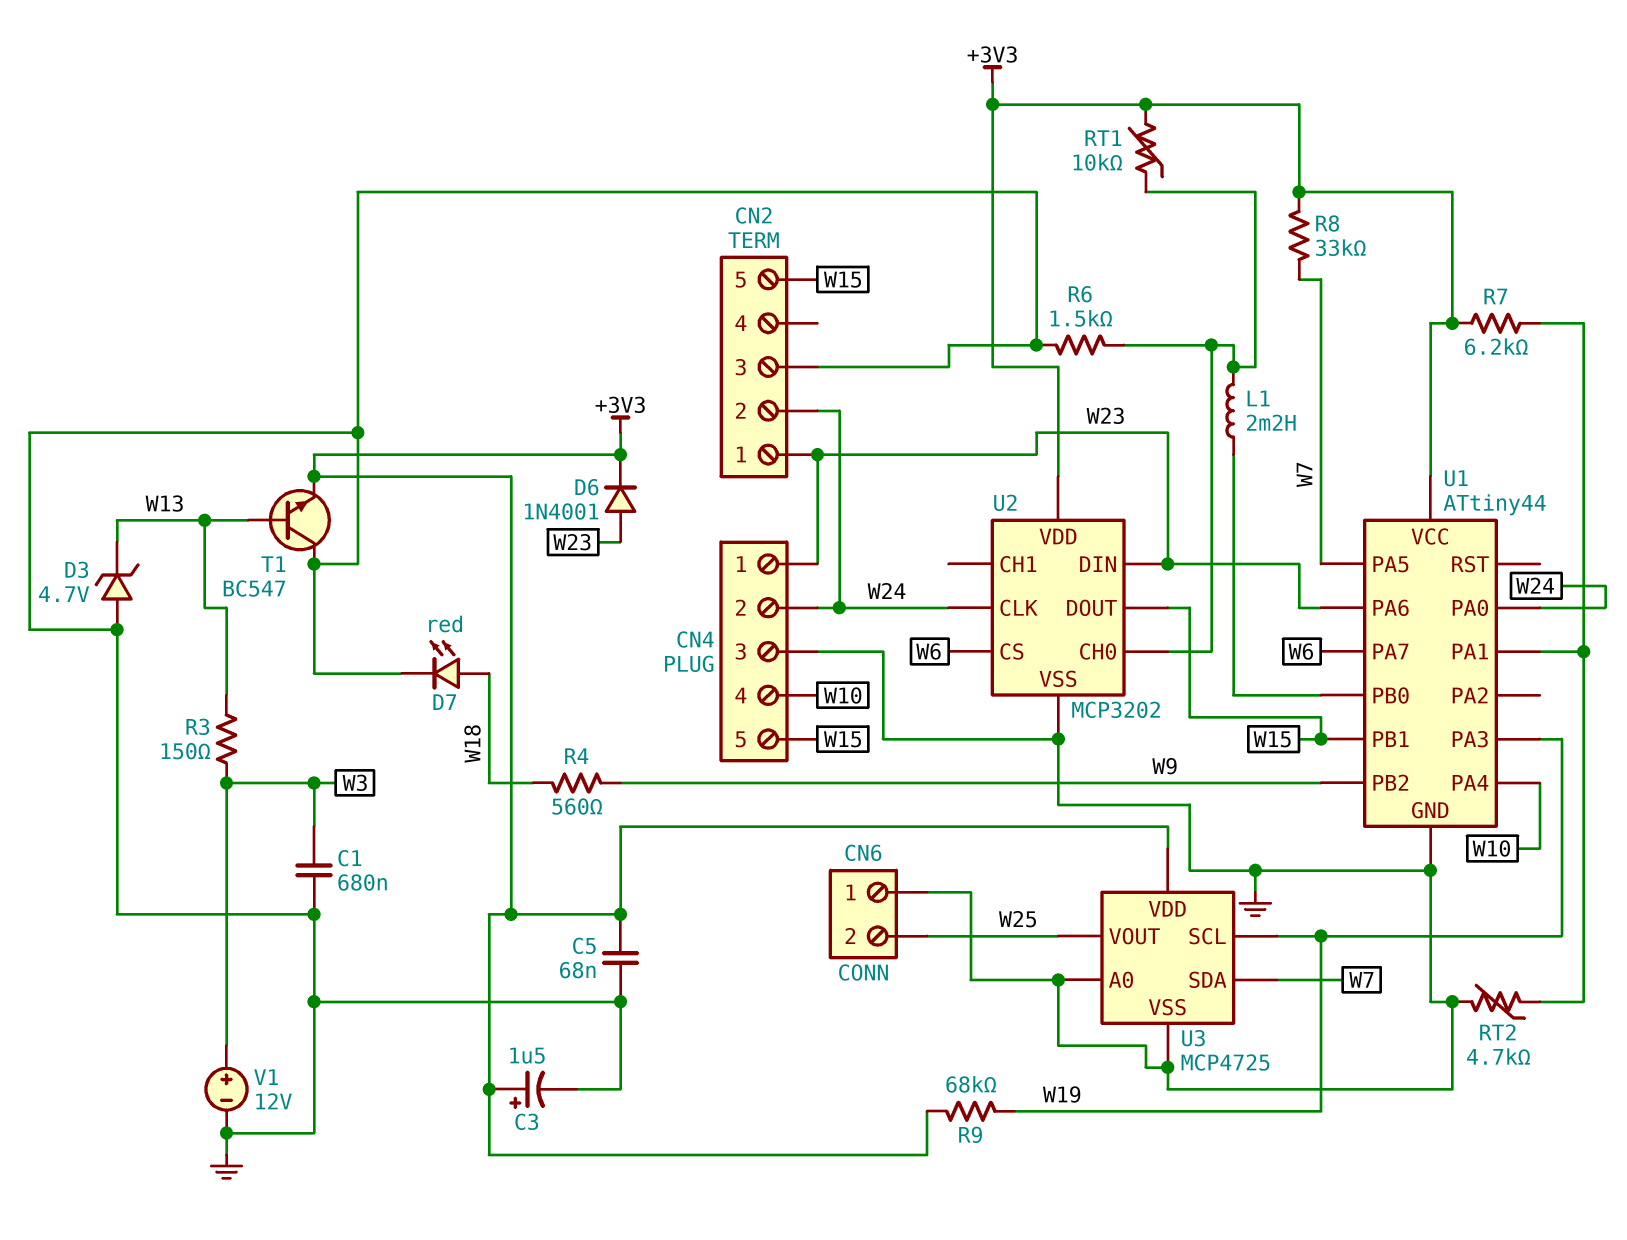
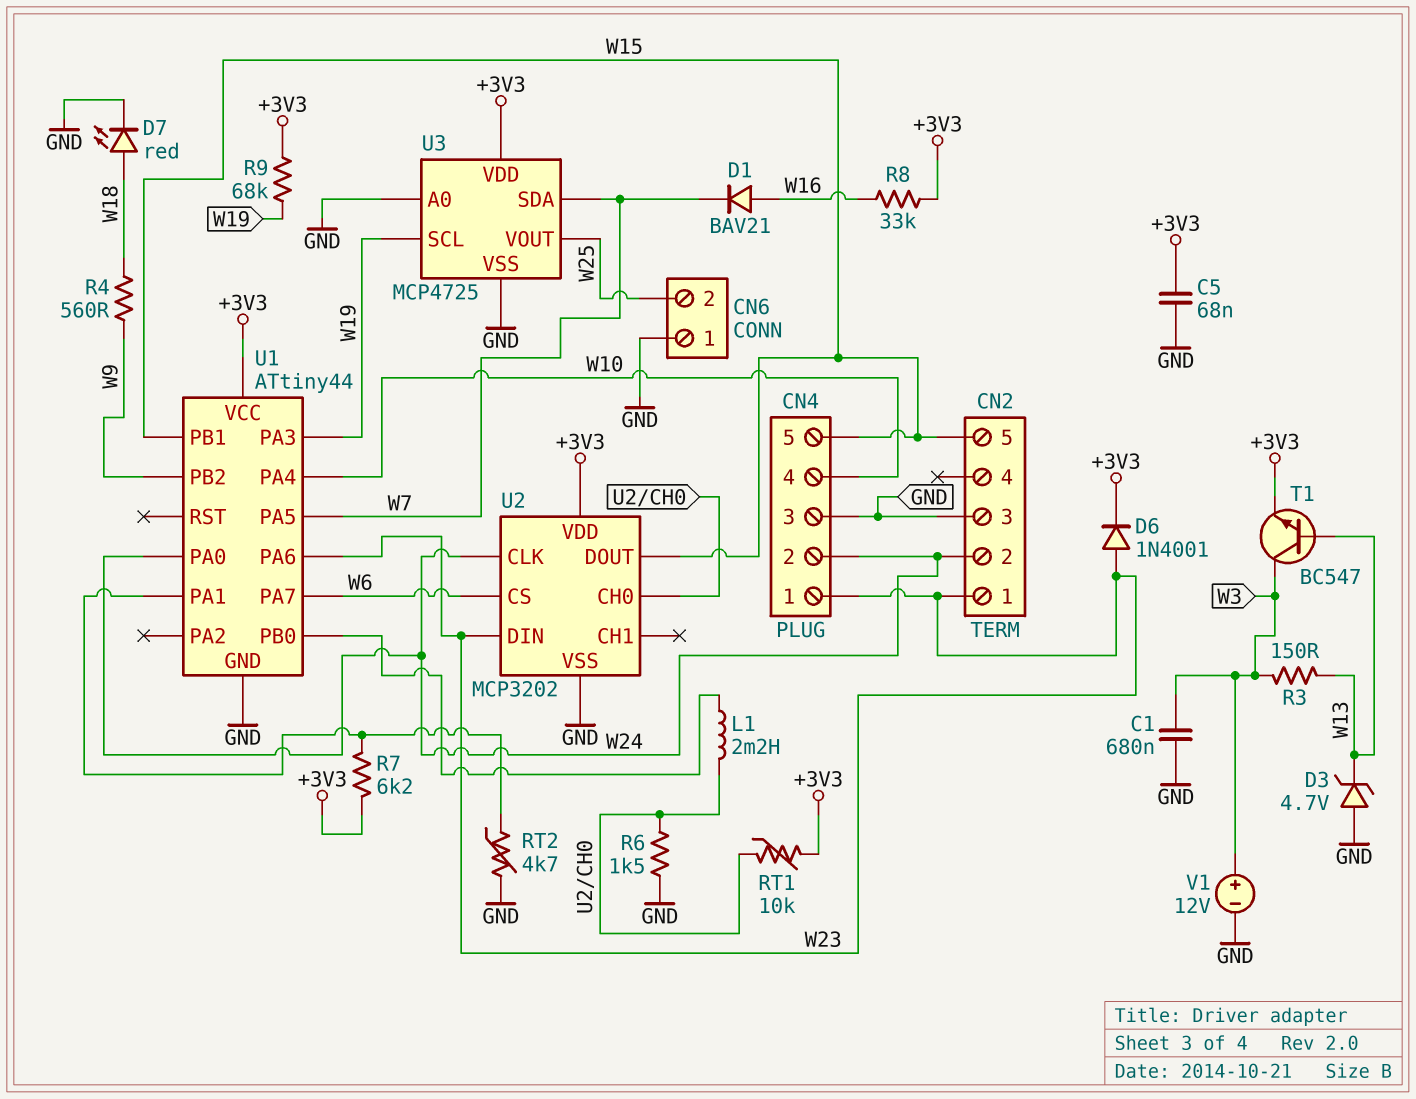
C3: 1.5uF (plus +3V3, minus GND) -> none
D1: none -> diode BAV21 (A W16, K W7)
R8: 33k (+3V3, W7) -> 33k (+3V3, W16)
T1: NPN BC547 (B W13, C GND, E +3V3) -> NPN BC547 (B W13, C W3, E +3V3)

